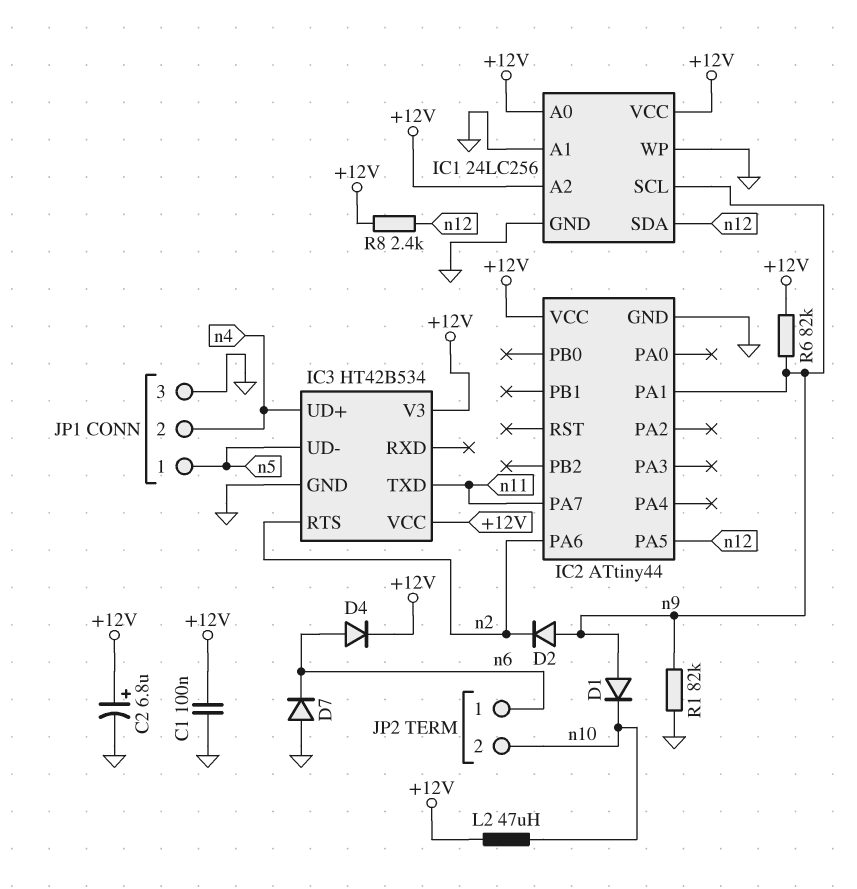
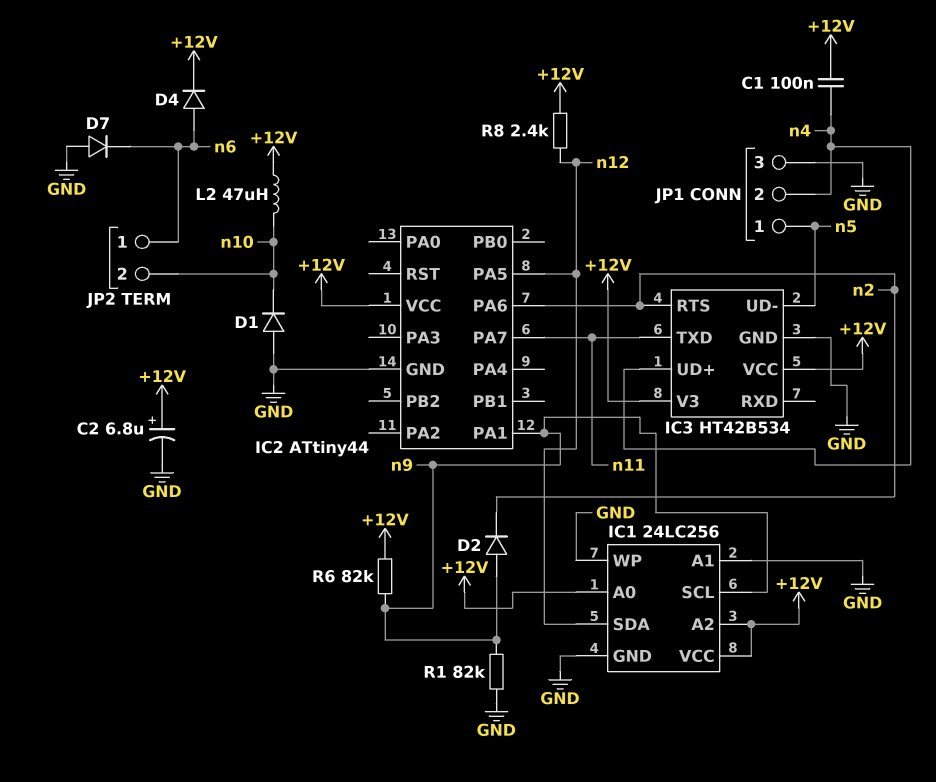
C1: 100nF (+12V, GND) -> 100nF (+12V, n4)
D1: diode (A n9, K n10) -> diode (A GND, K n10)

